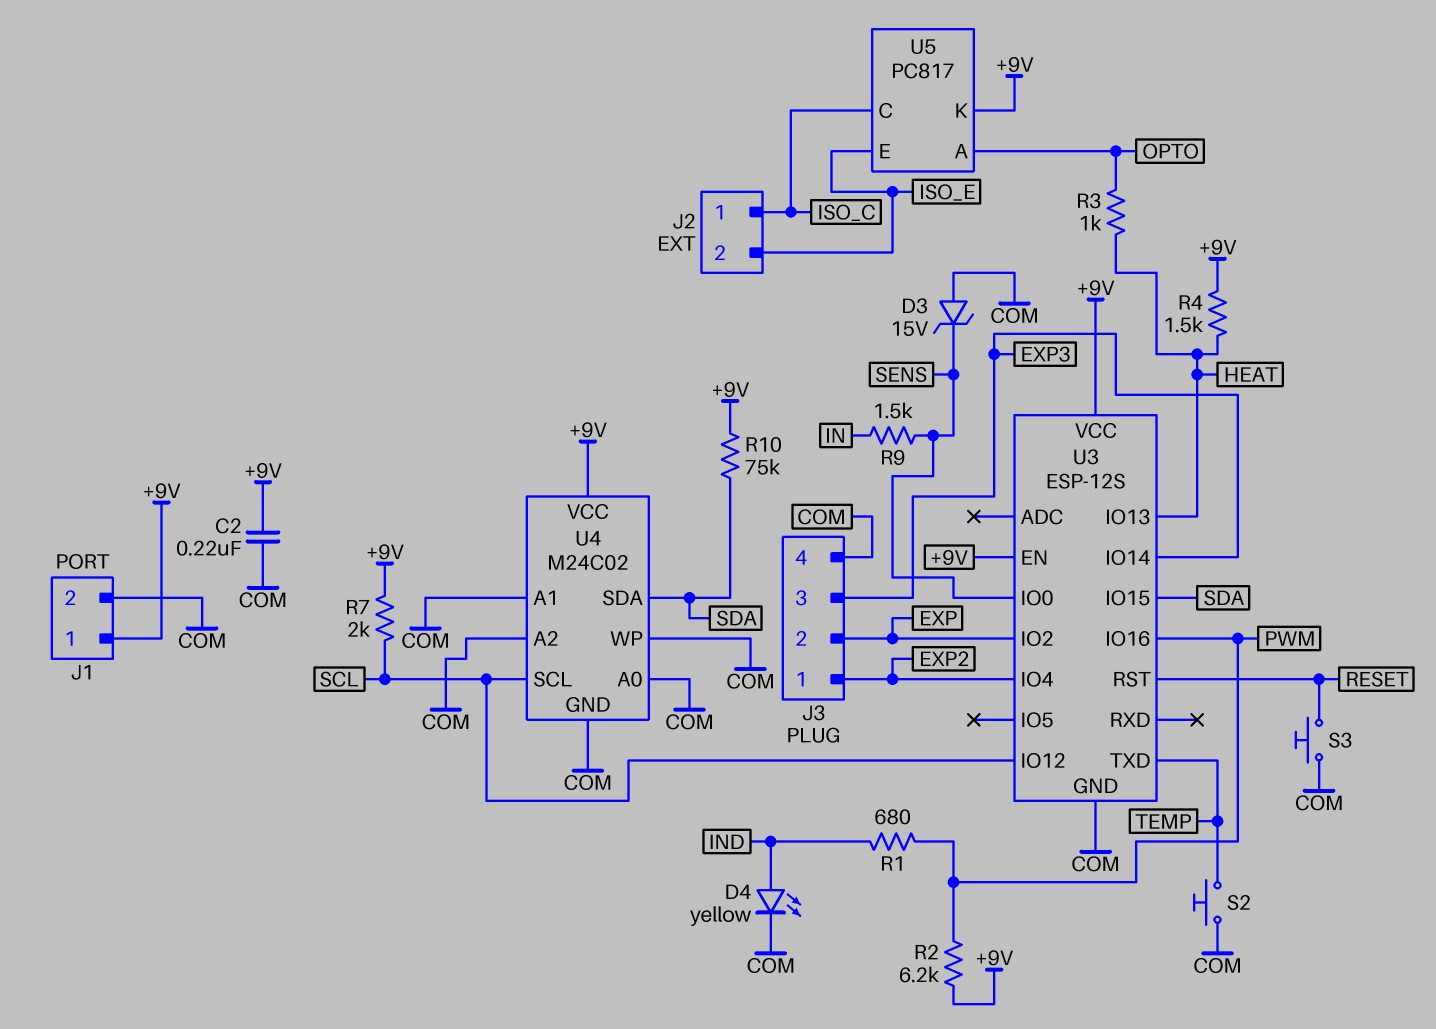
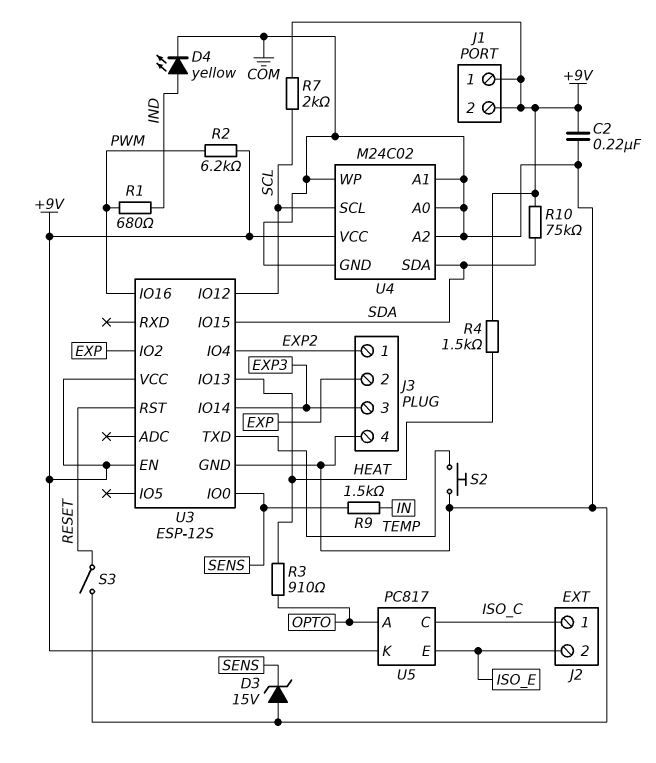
J1 pin 2: COM -> +9V
R3: 1k (HEAT, OPTO) -> 910 (HEAT, OPTO)
S3: button (COM, RESET) -> switch (COM, RESET)

